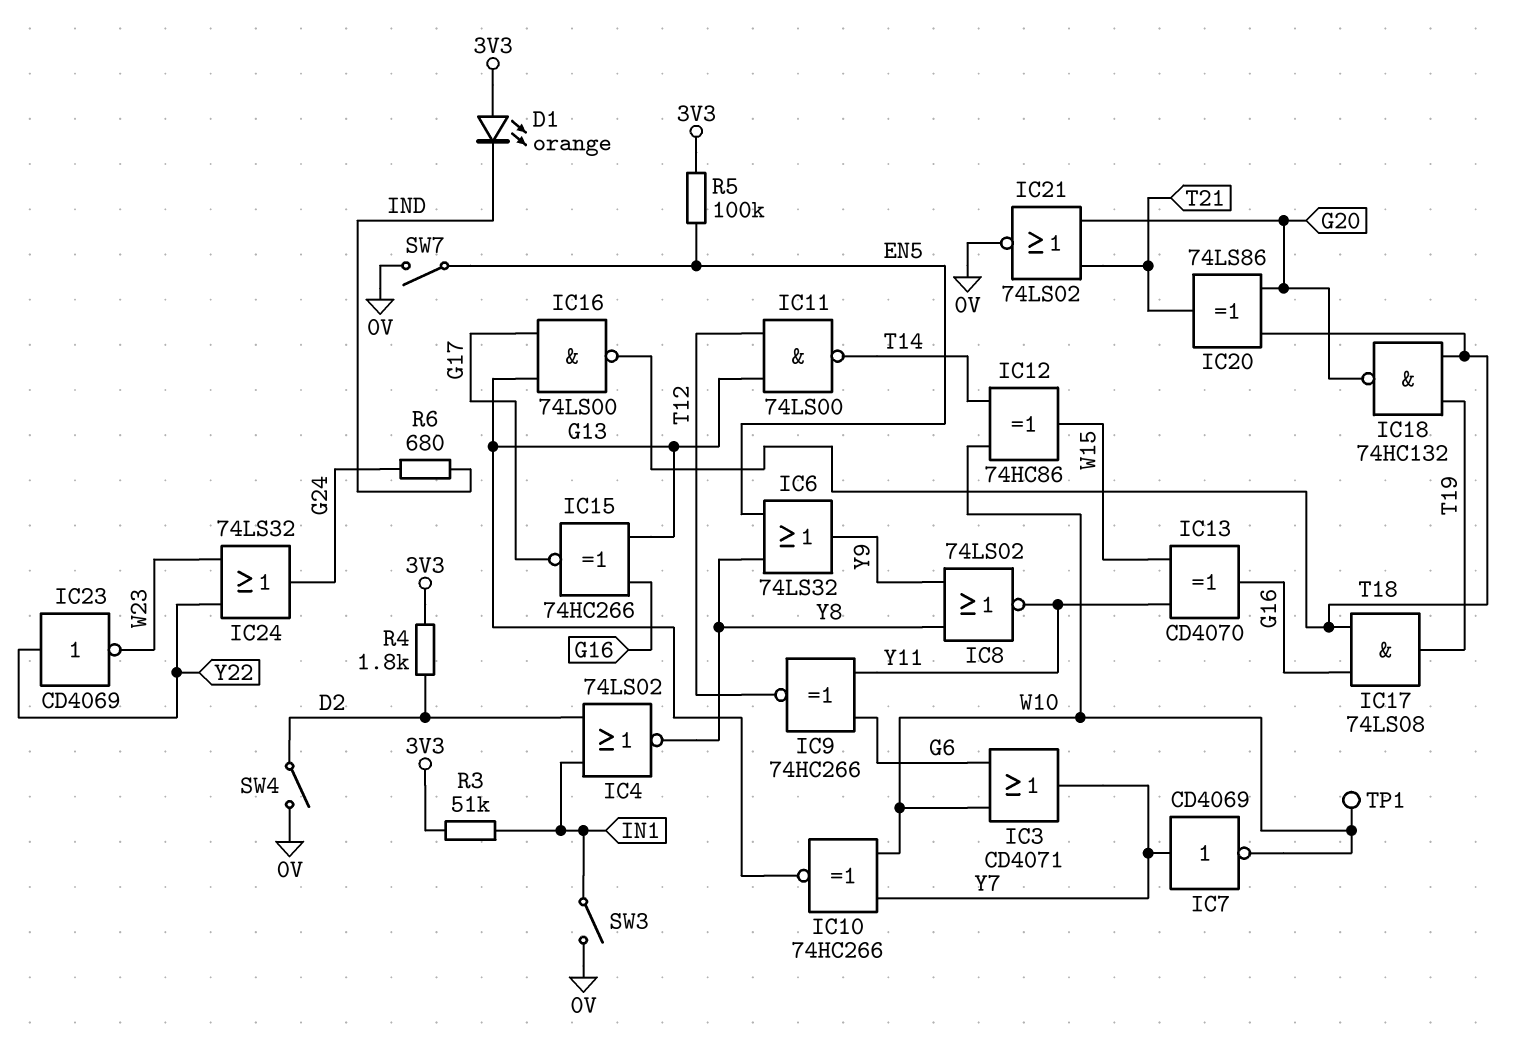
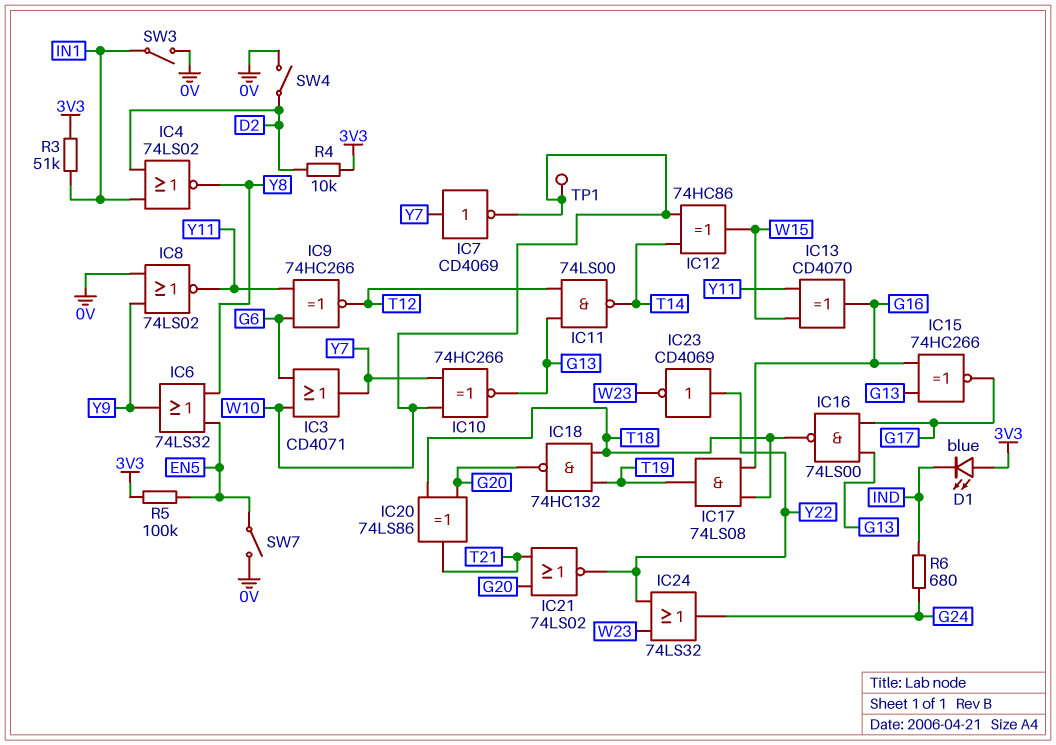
D1: LED orange (A 3V3, K IND) -> LED blue (A 3V3, K IND)
IC8: NOR 74LS02 (in Y8, in Y9, out Y11) -> NOR 74LS02 (in 0V, in Y9, out Y11)
IC21: NOR 74LS02 (in G20, in T21, out 0V) -> NOR 74LS02 (in G20, in T21, out Y22)
R4: 1.8k (3V3, D2) -> 10k (3V3, D2)

